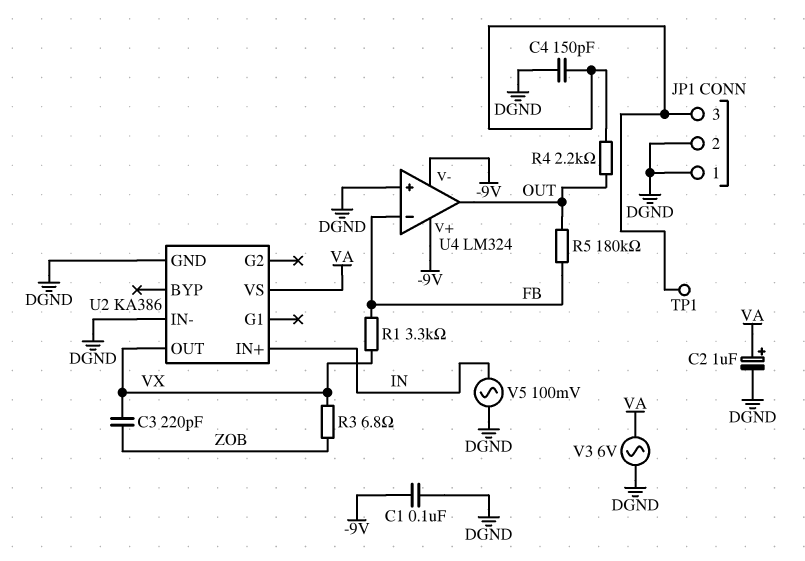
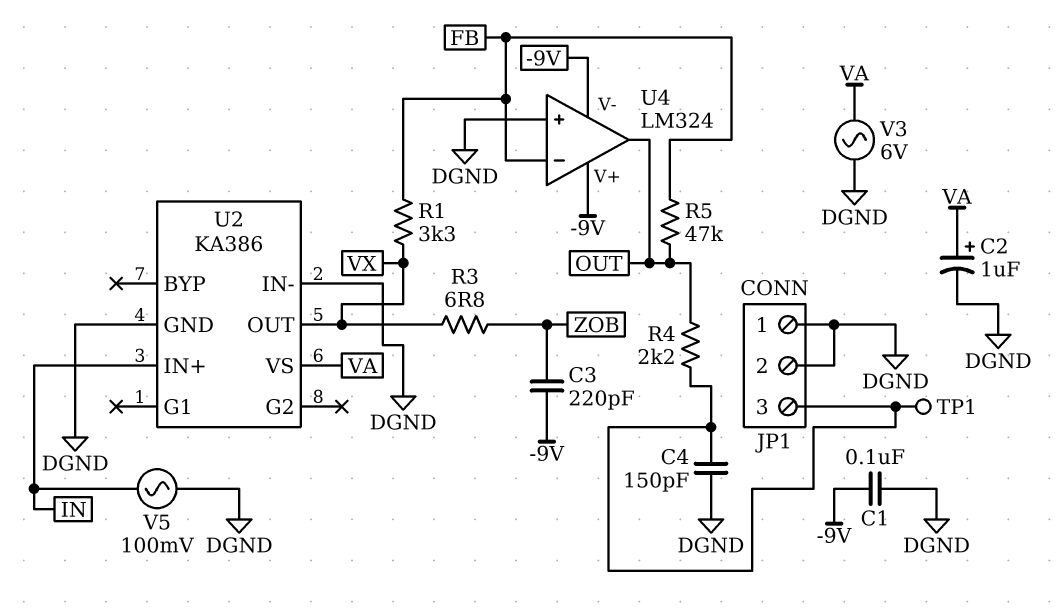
C3: 220pF (VX, ZOB) -> 220pF (-9V, ZOB)
R5: 180k (FB, OUT) -> 47k (FB, OUT)

